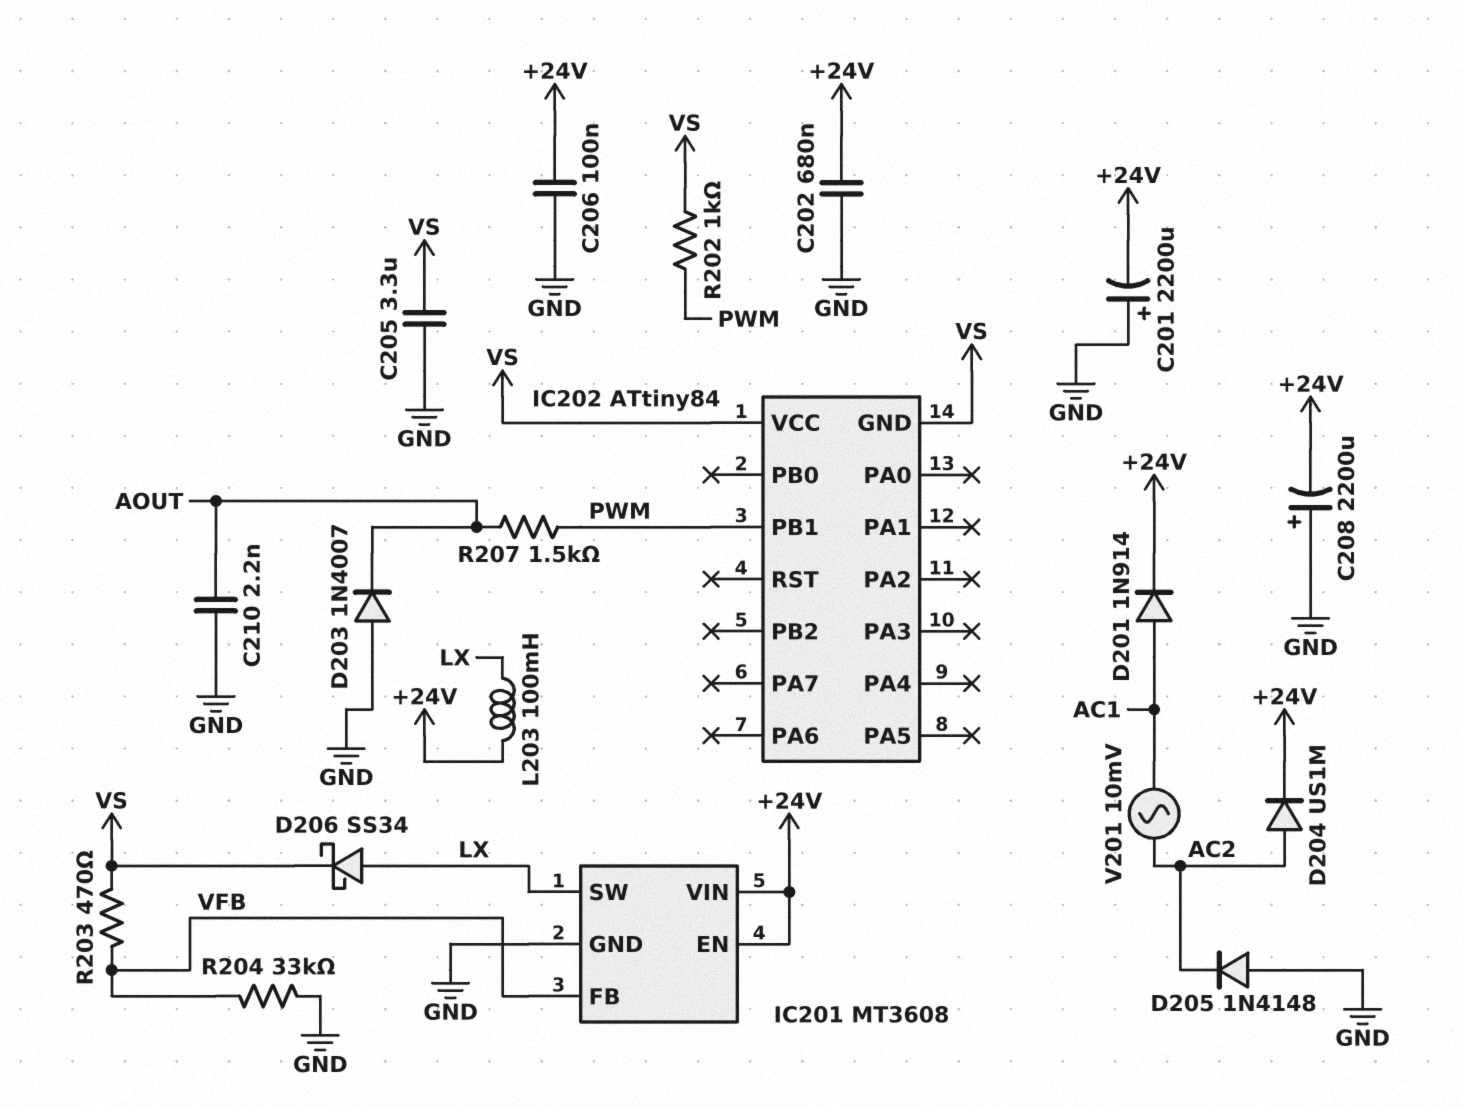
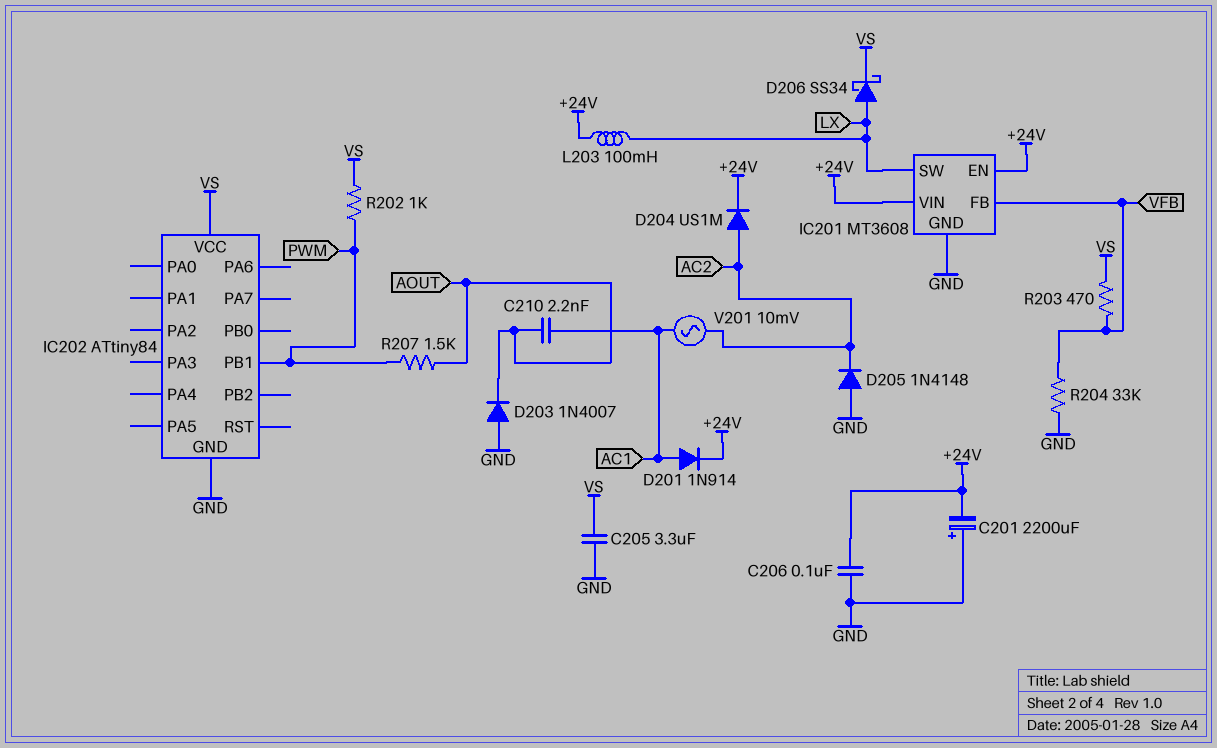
C202: 680nF (+24V, GND) -> none
C208: 2200uF (plus GND, minus +24V) -> none
C210: 2.2nF (AOUT, GND) -> 2.2nF (AC1, AOUT)
IC202 pin GND: VS -> GND

